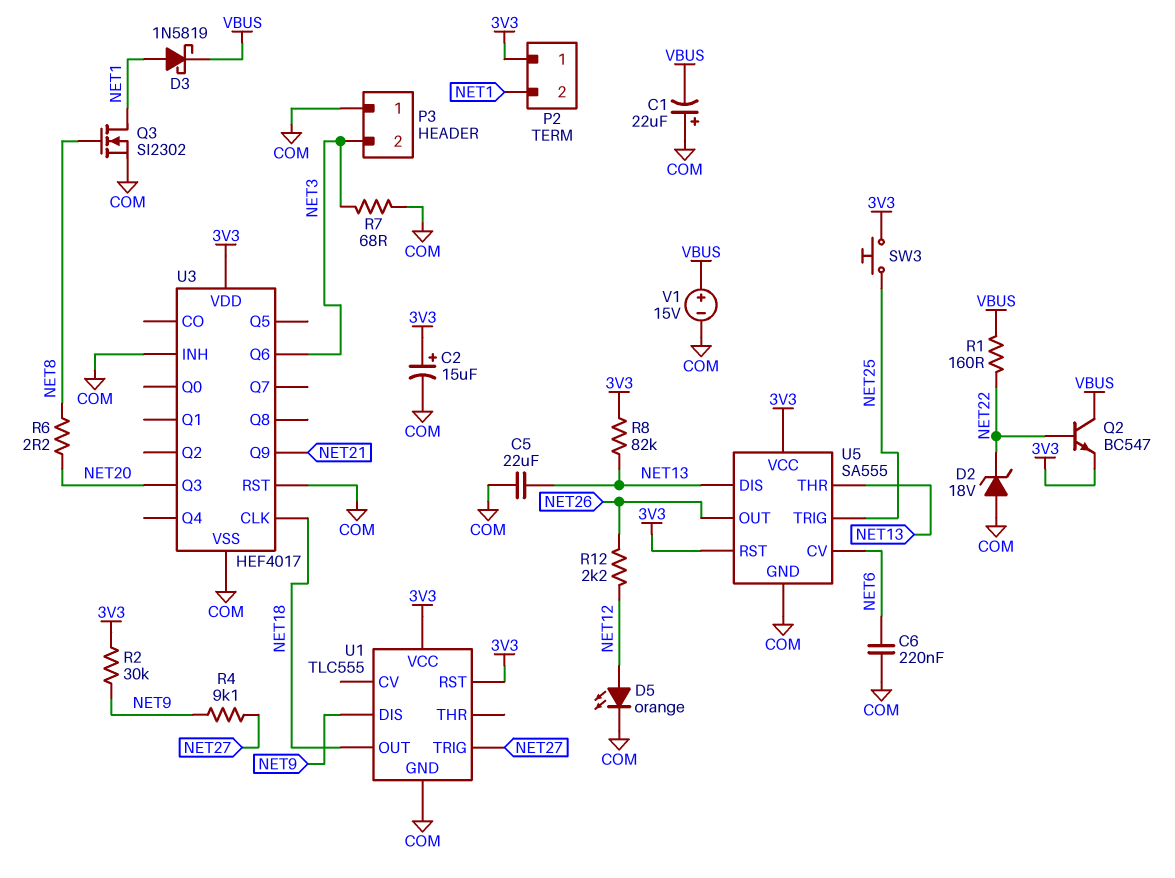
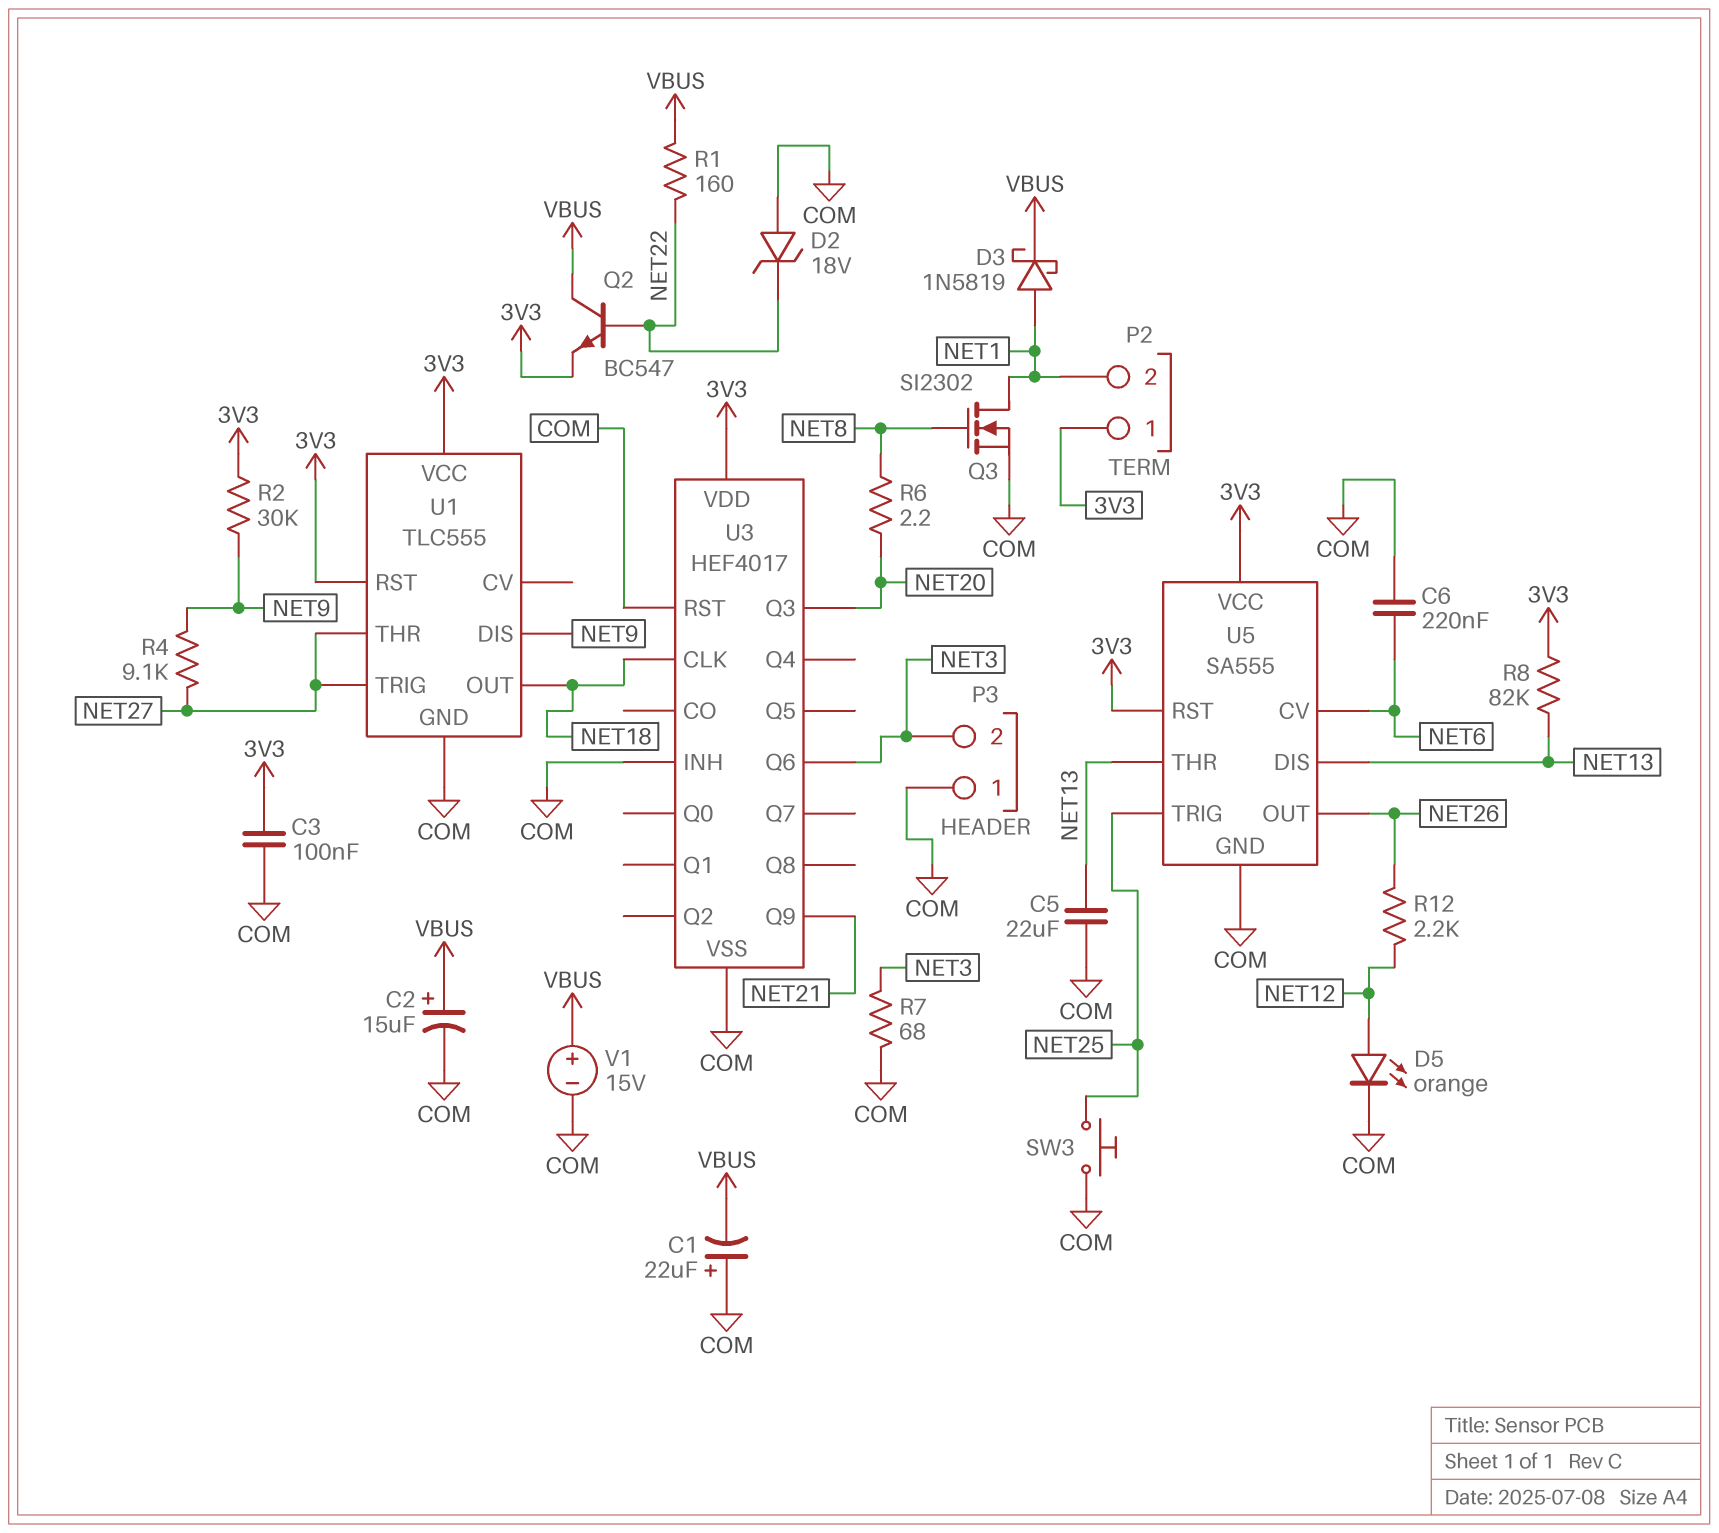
C2: 15uF (plus 3V3, minus COM) -> 15uF (plus VBUS, minus COM)
C3: none -> 100nF (3V3, COM)
SW3: button (3V3, NET25) -> button (COM, NET25)
U1 pin THR: none -> NET27

